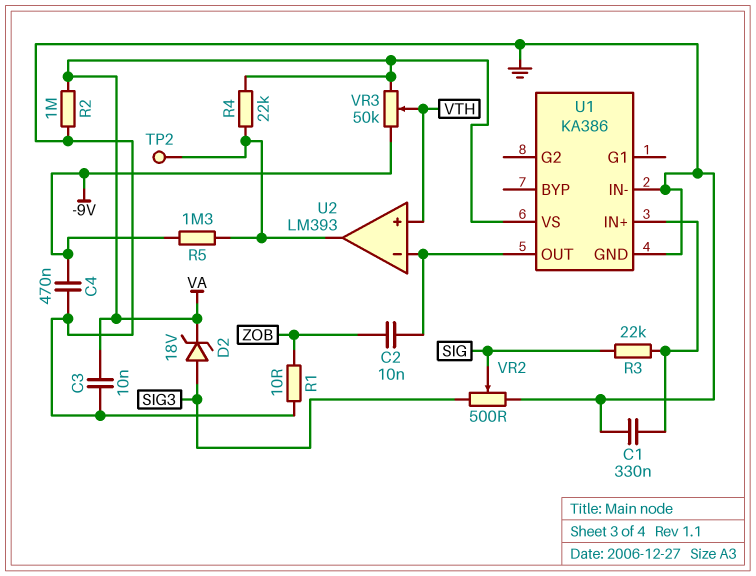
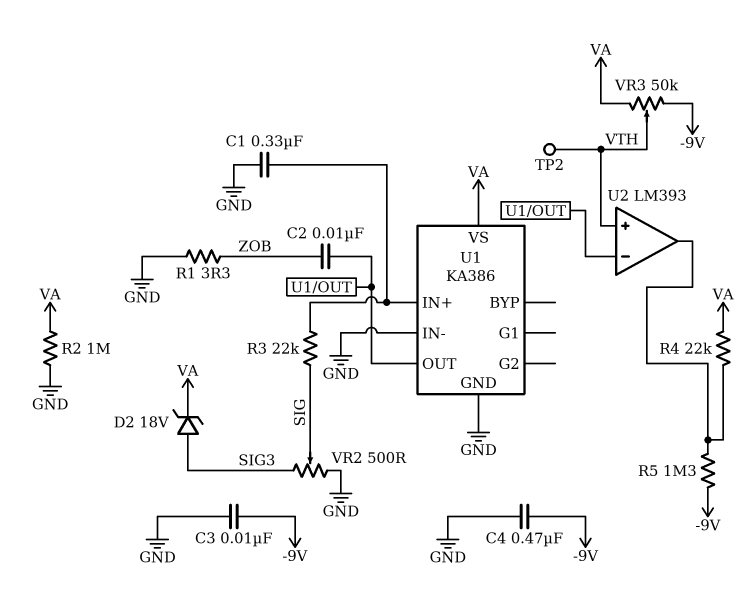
C3: 10nF (GND, VA) -> 10nF (-9V, GND)
R1: 10 (GND, ZOB) -> 3.3 (GND, ZOB)
TP2: test point (U2/out) -> test point (VTH)

